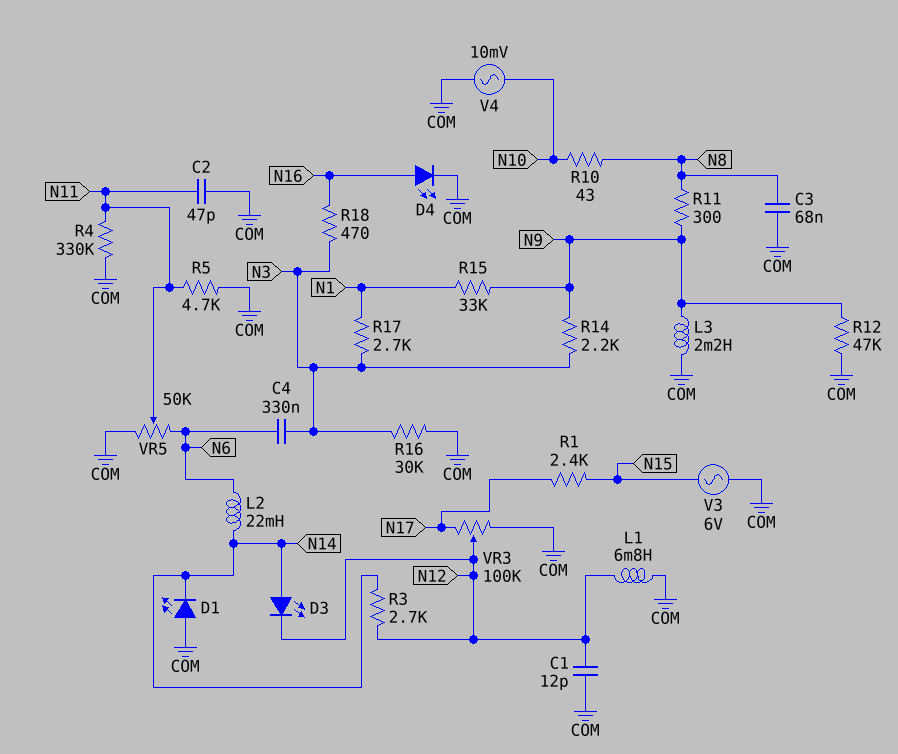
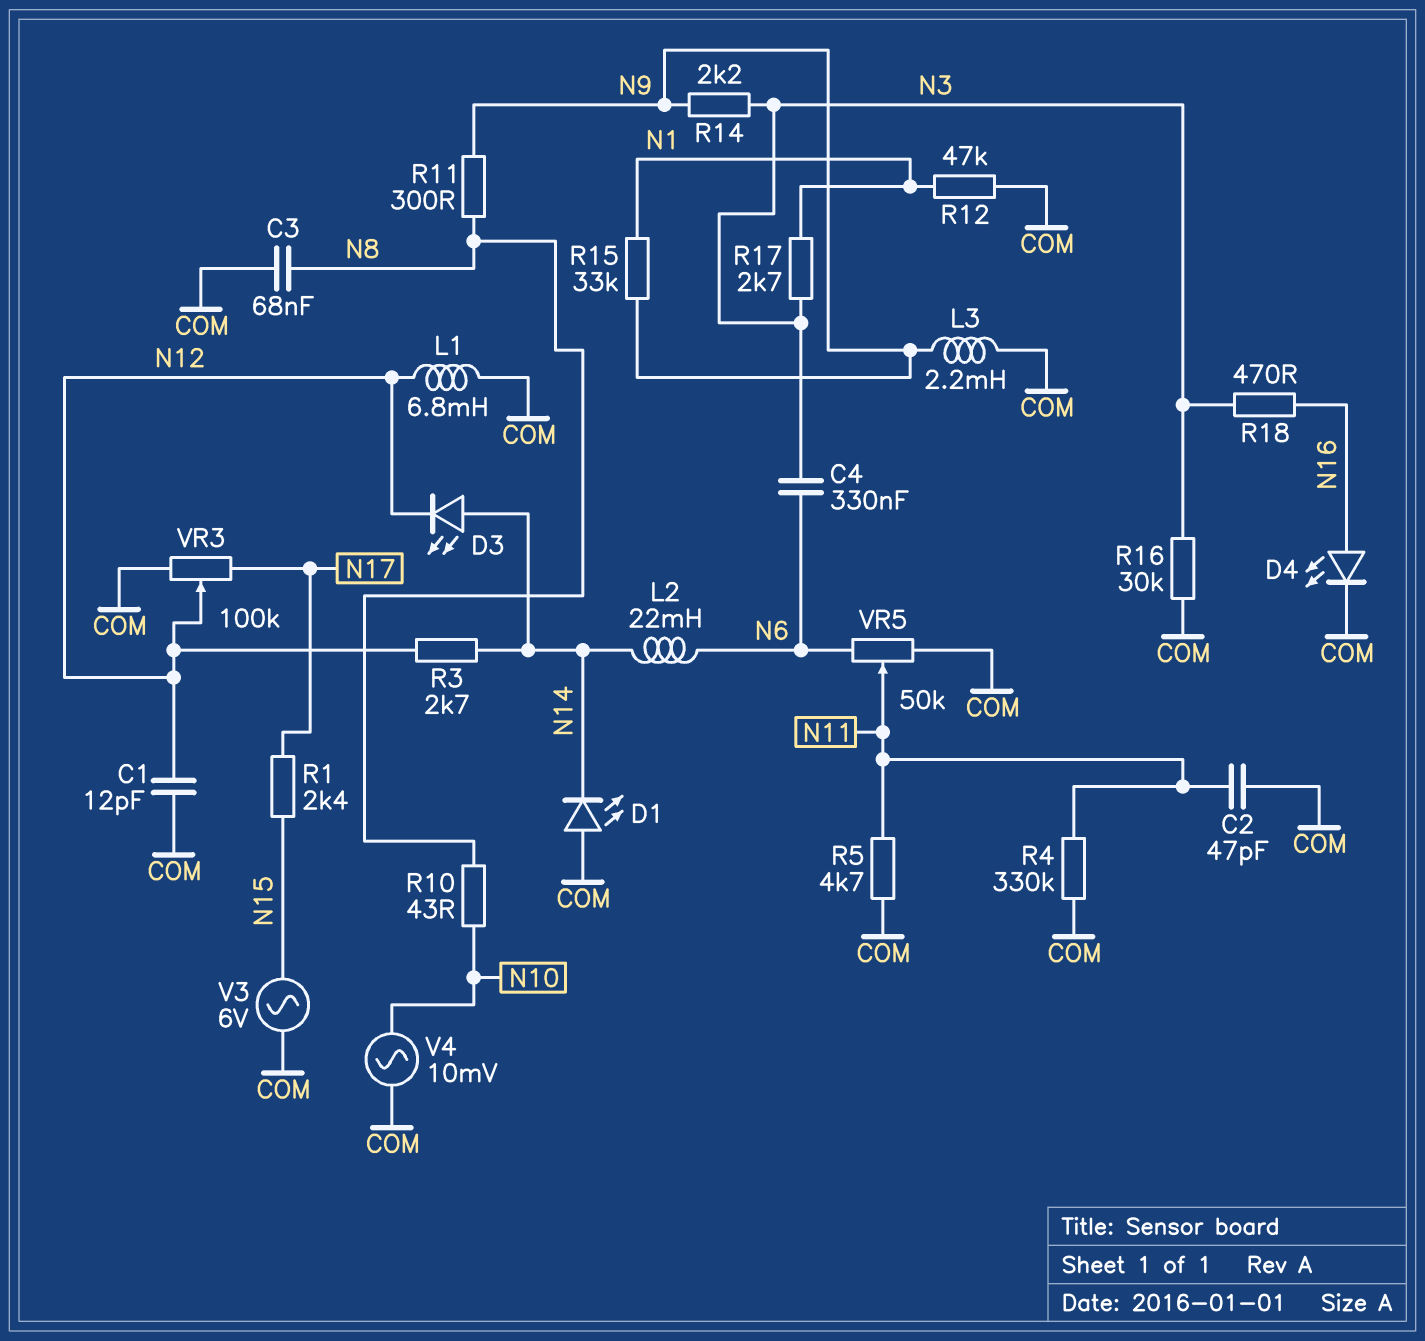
R12: 47k (COM, N9) -> 47k (COM, N1)

